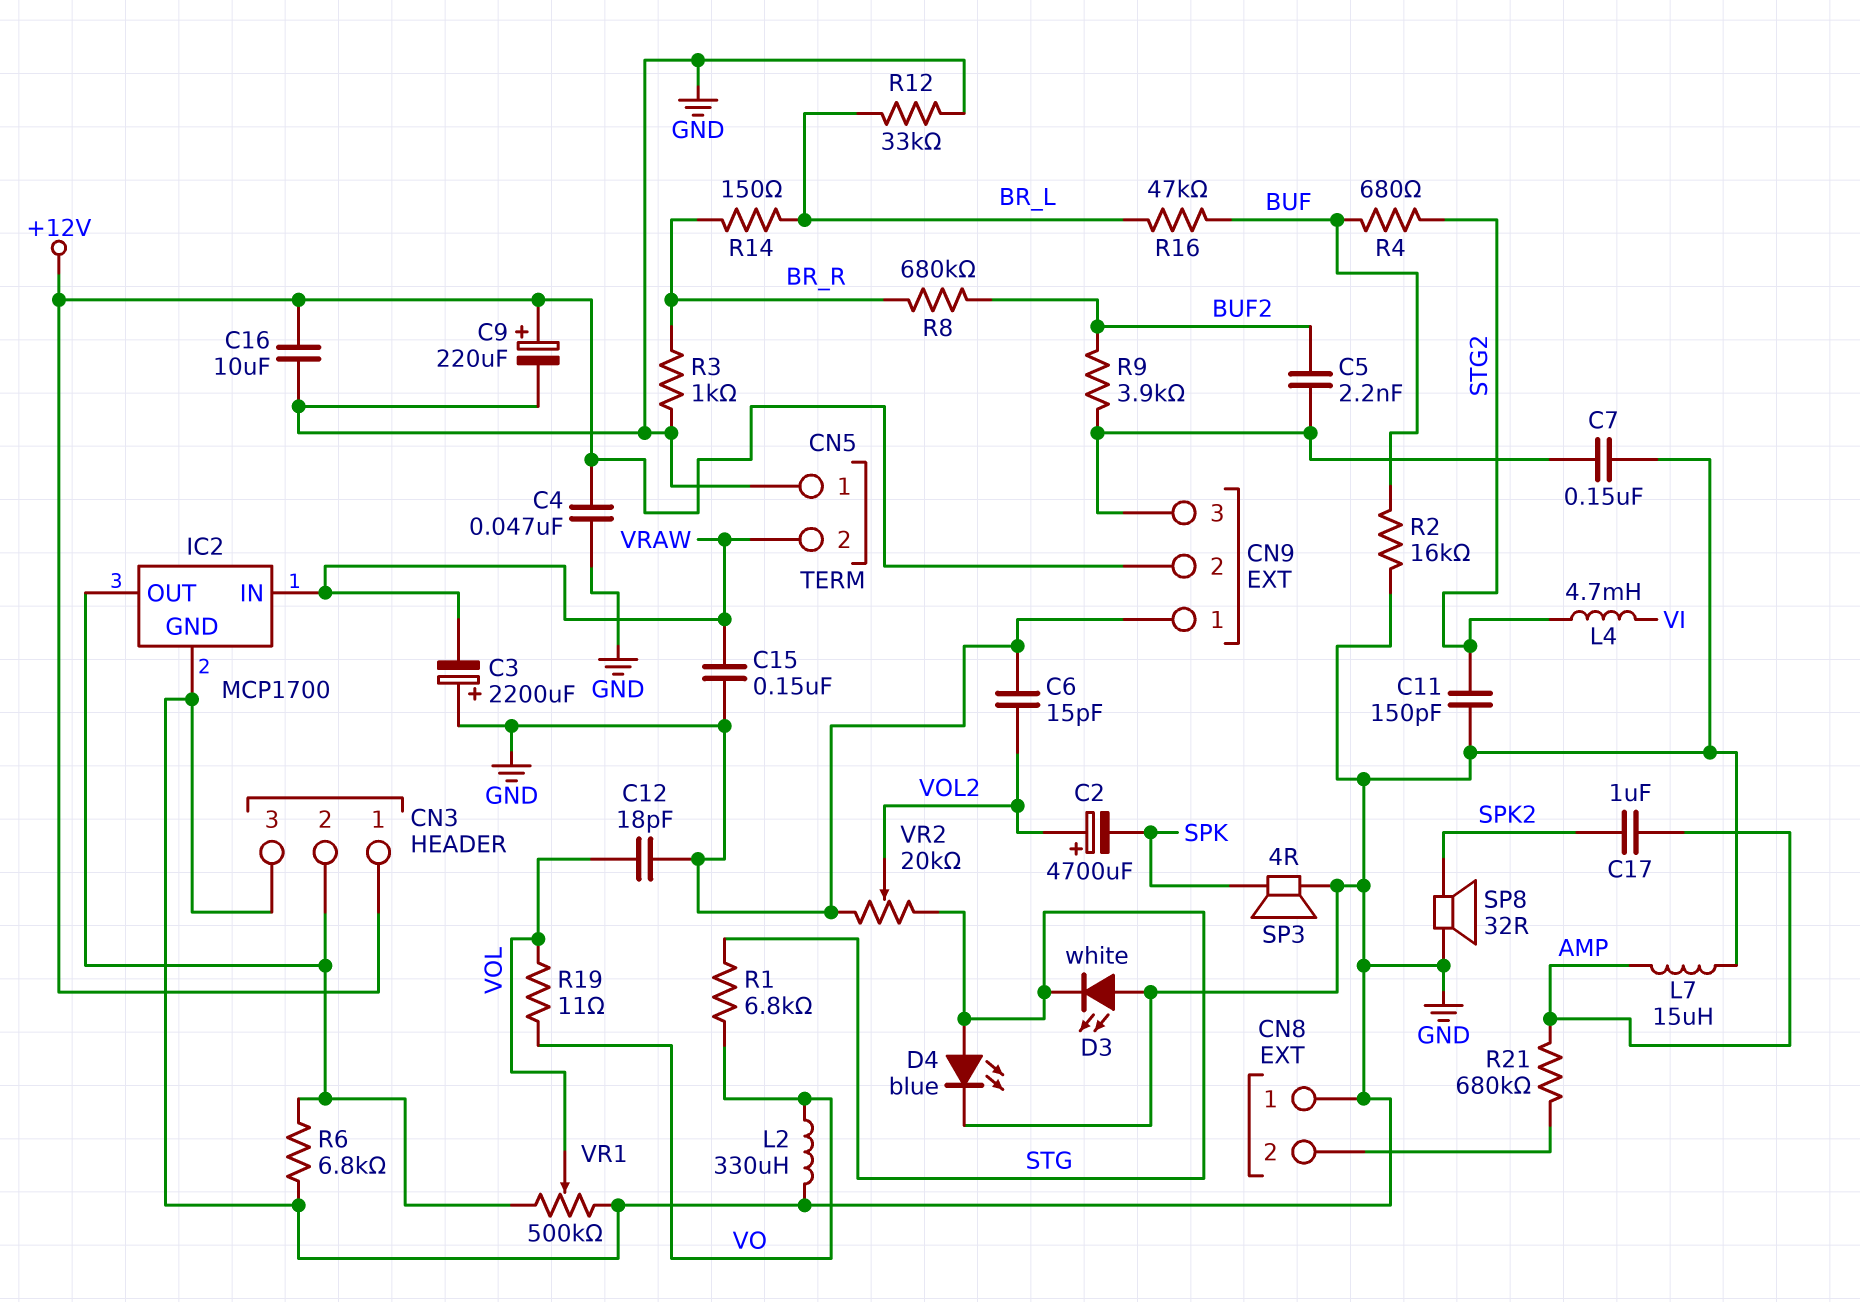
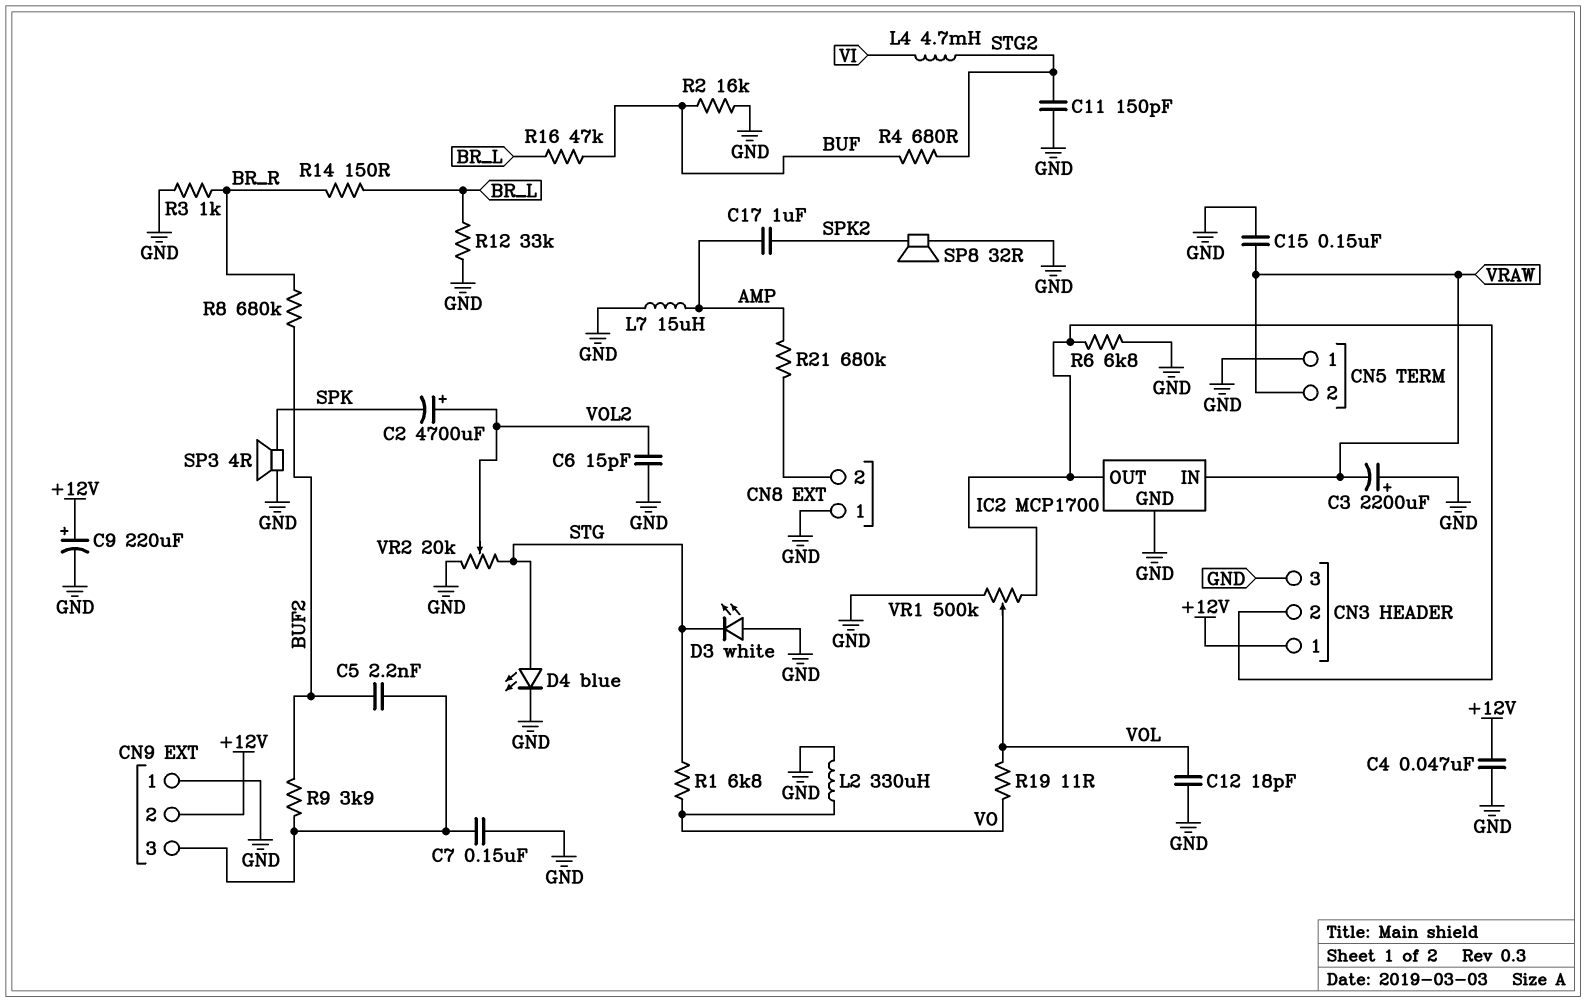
C16: 10uF (+12V, GND) -> none

